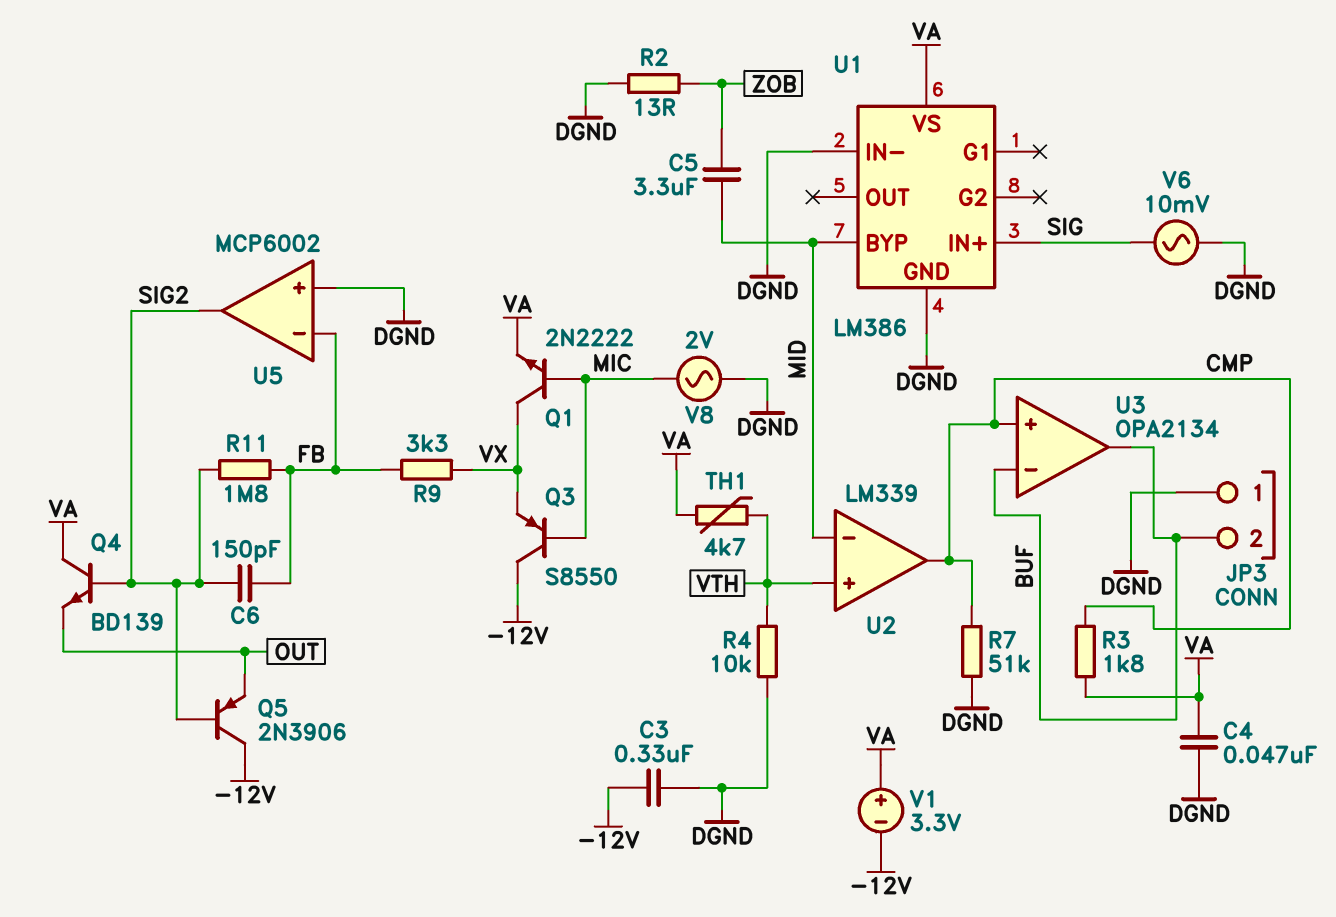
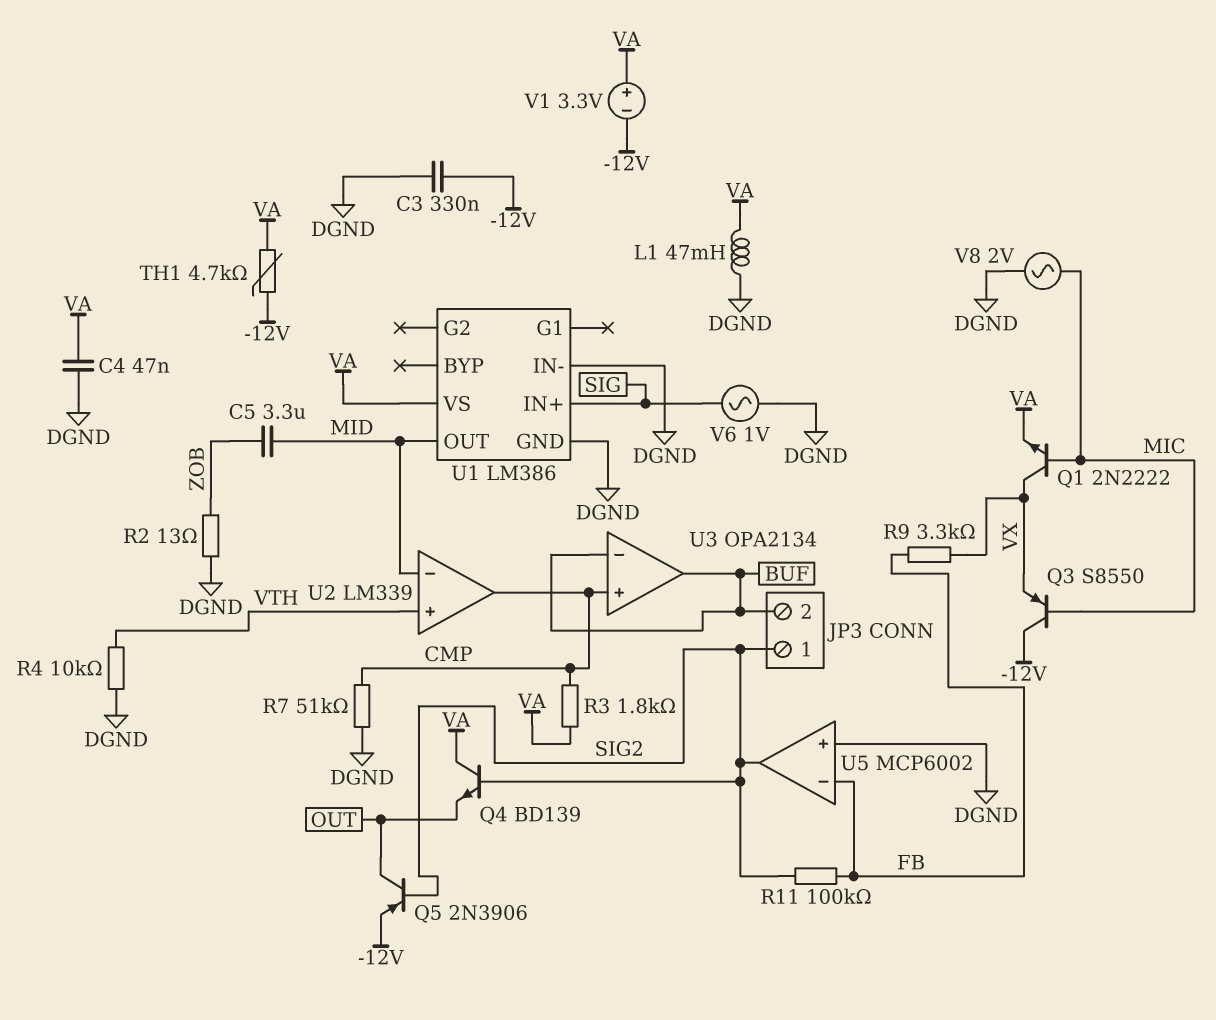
C6: 150pF (FB, SIG2) -> none
JP3 pin 1: DGND -> SIG2
L1: none -> 47mH (DGND, VA)
Q5: PNP 2N3906 (B SIG2, C -12V, E OUT) -> PNP 2N3906 (B SIG2, C OUT, E -12V)
R11: 1.8M (FB, SIG2) -> 100k (FB, SIG2)
TH1: 4.7k (VA, VTH) -> 4.7k (-12V, VA)
U1 pin BYP: MID -> none
U1 pin OUT: none -> MID
V6: AC 10mV (DGND, SIG) -> AC 1V (DGND, SIG)

